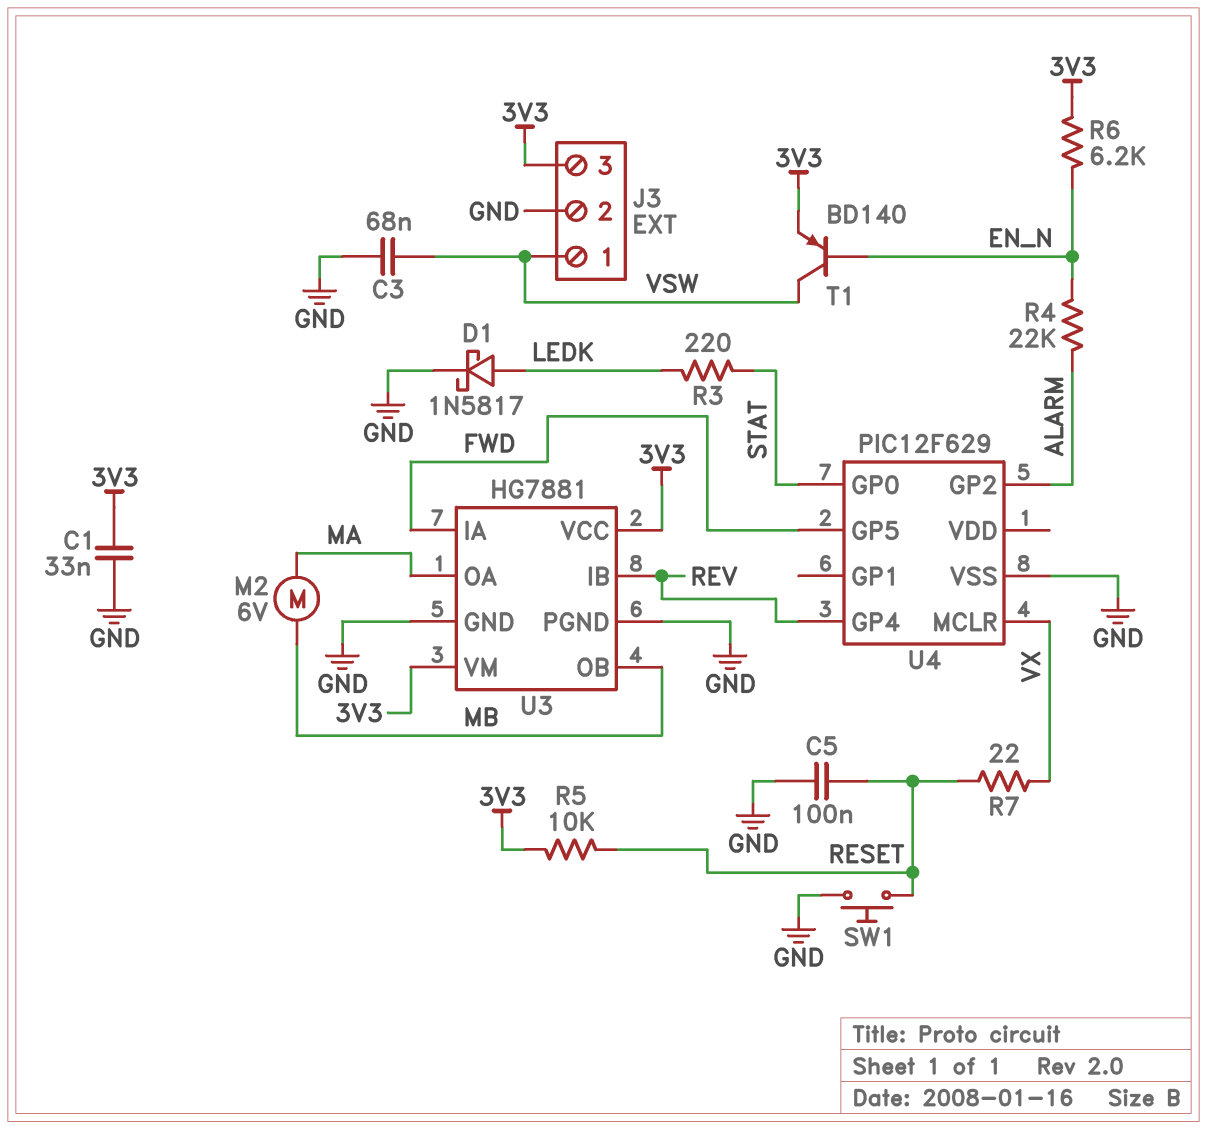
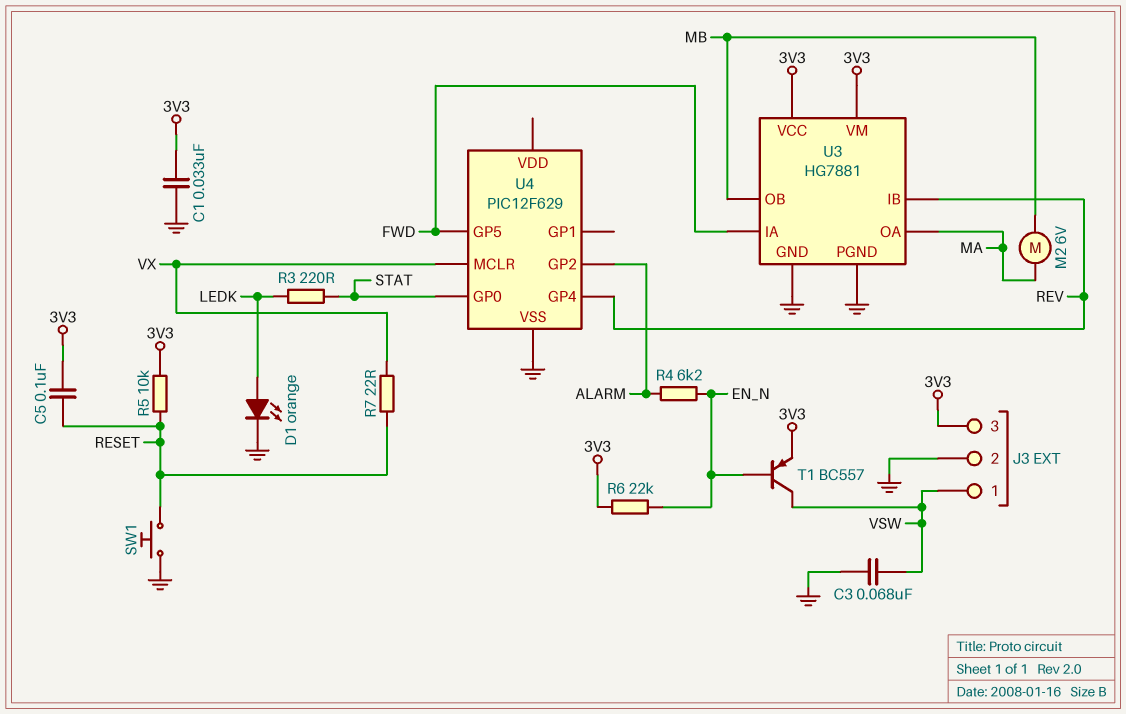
C5: 100nF (GND, RESET) -> 100nF (3V3, RESET)
D1: schottky 1N5817 (A LEDK, K GND) -> LED orange (A LEDK, K GND)
R4: 22k (ALARM, EN_N) -> 6.2k (ALARM, EN_N)
R6: 6.2k (3V3, EN_N) -> 22k (3V3, EN_N)
T1: PNP BD140 (B EN_N, C VSW, E 3V3) -> PNP BC557 (B EN_N, C VSW, E 3V3)

